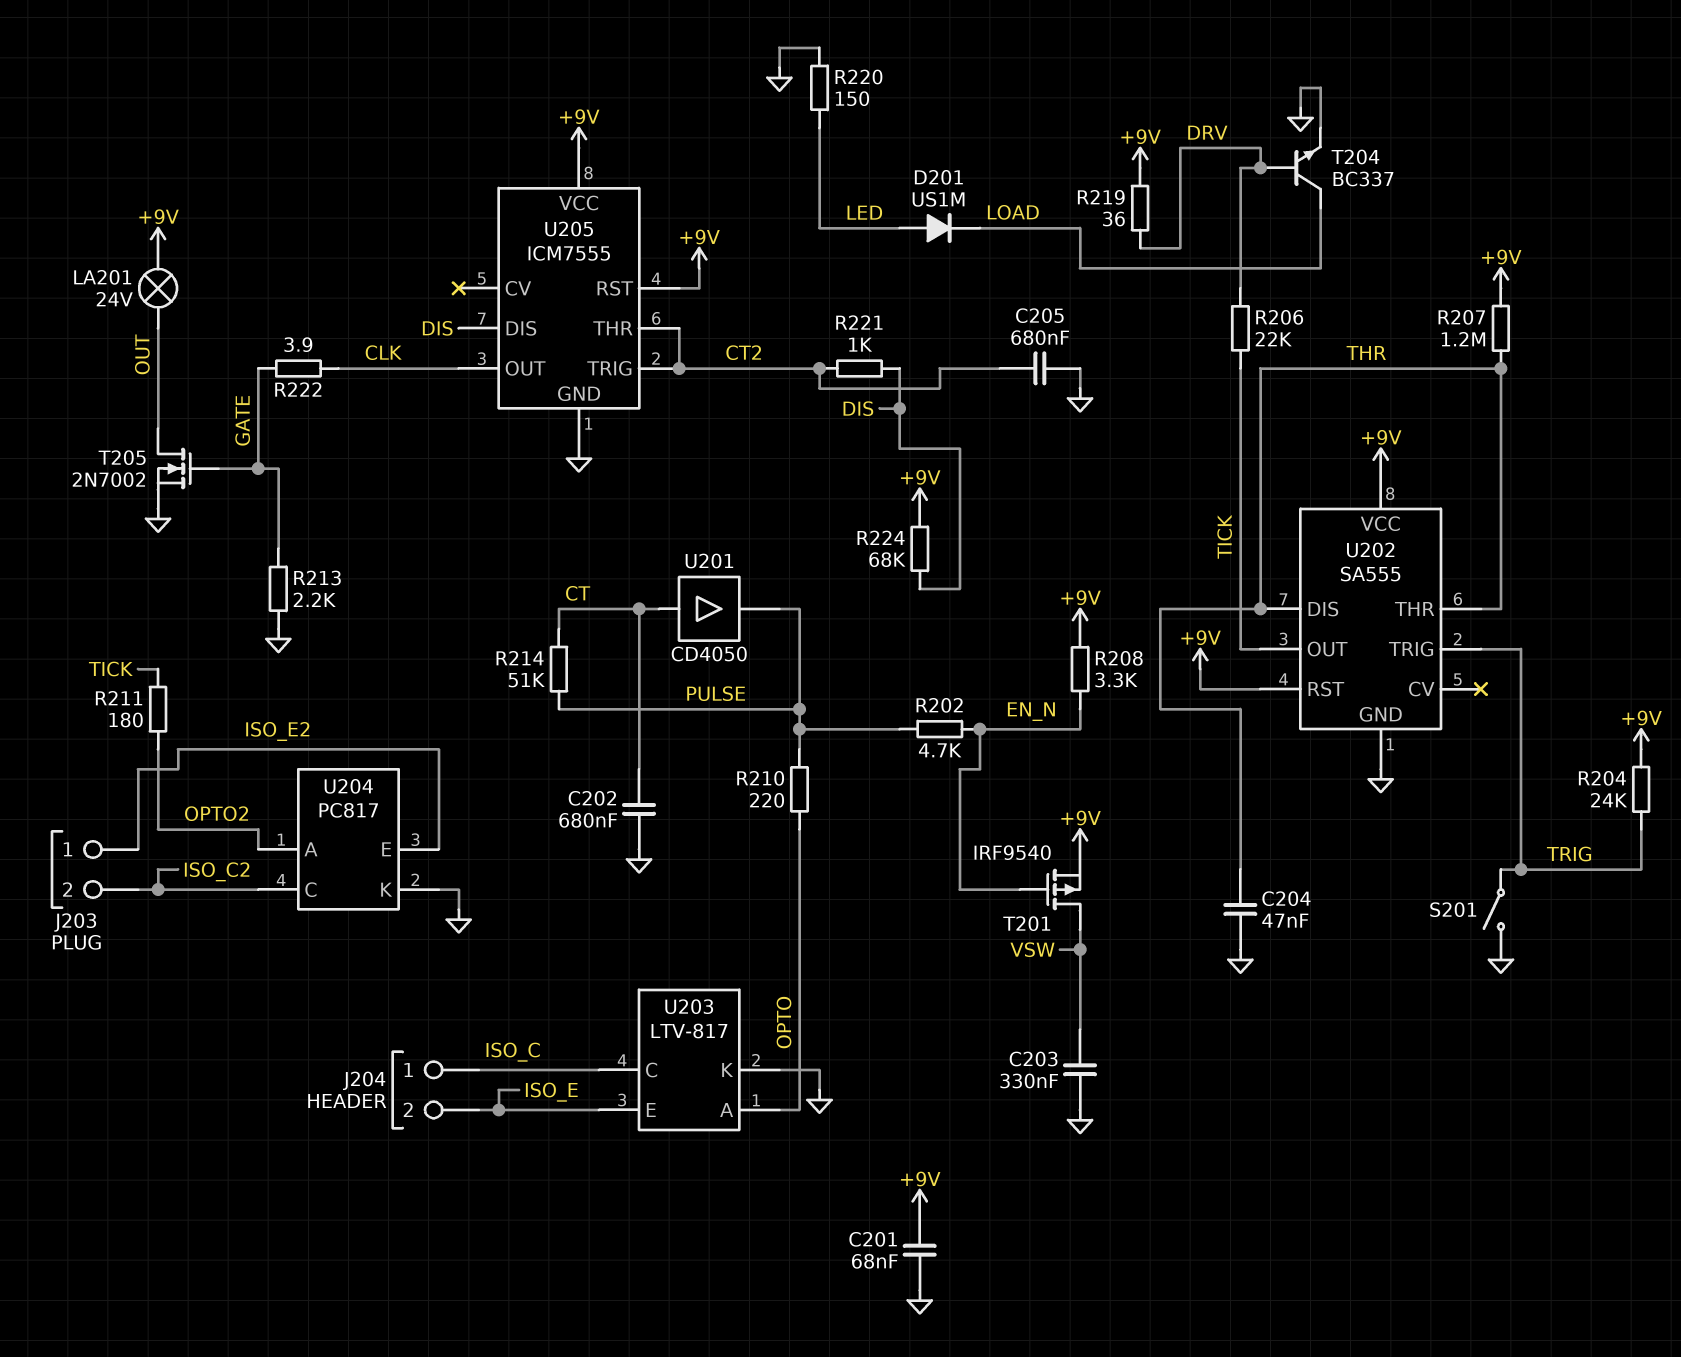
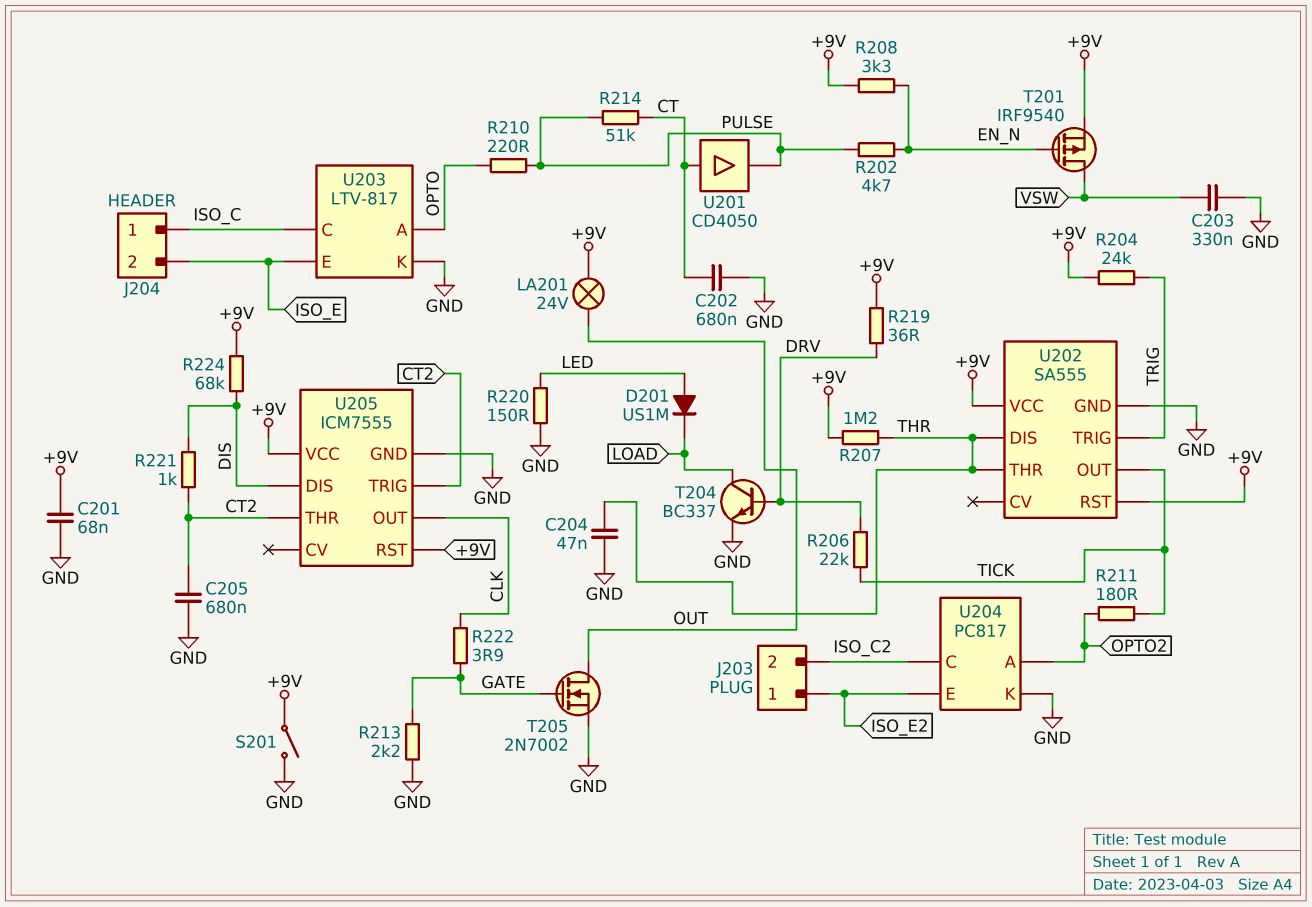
S201: switch (GND, TRIG) -> switch (+9V, GND)

